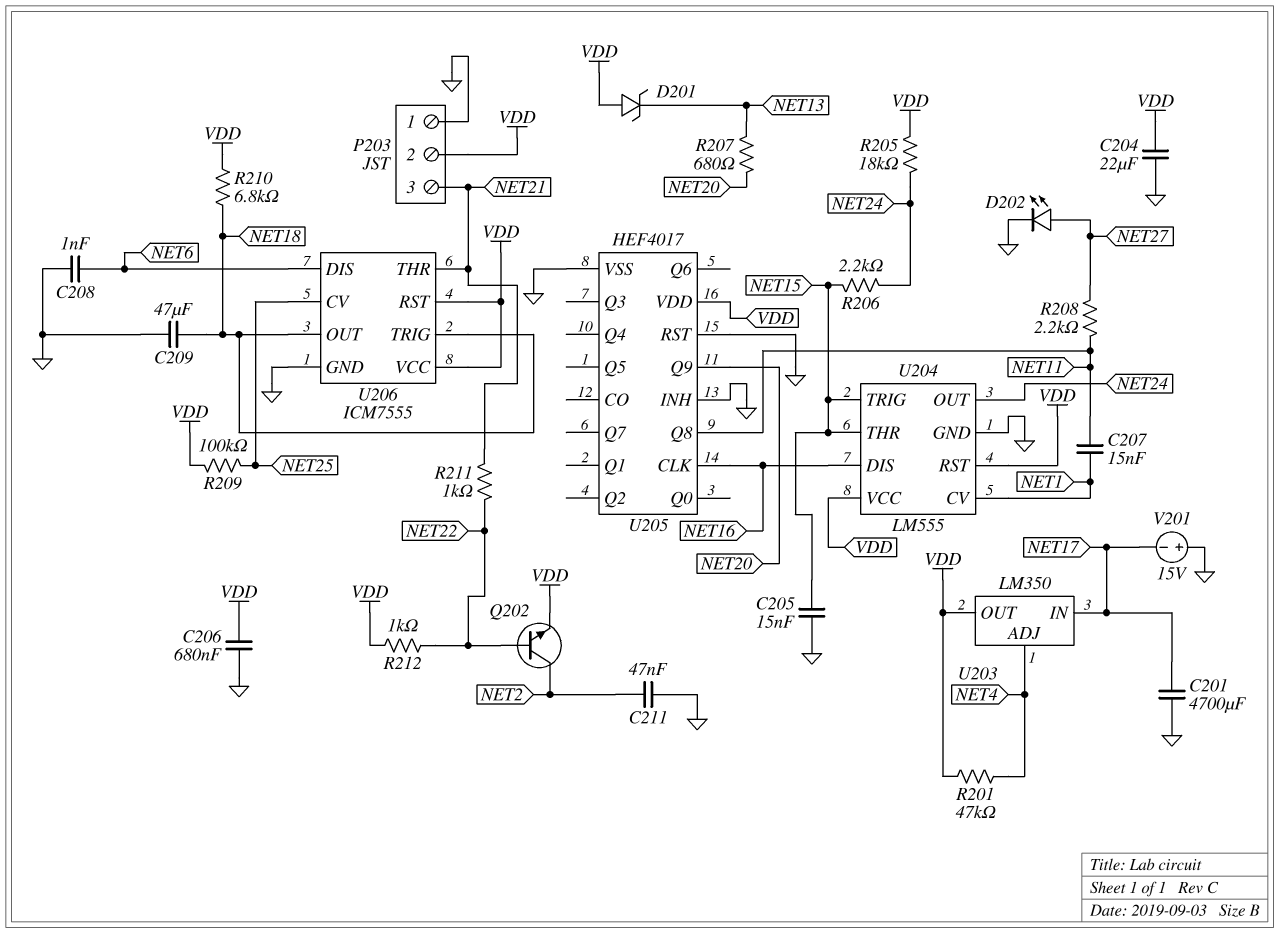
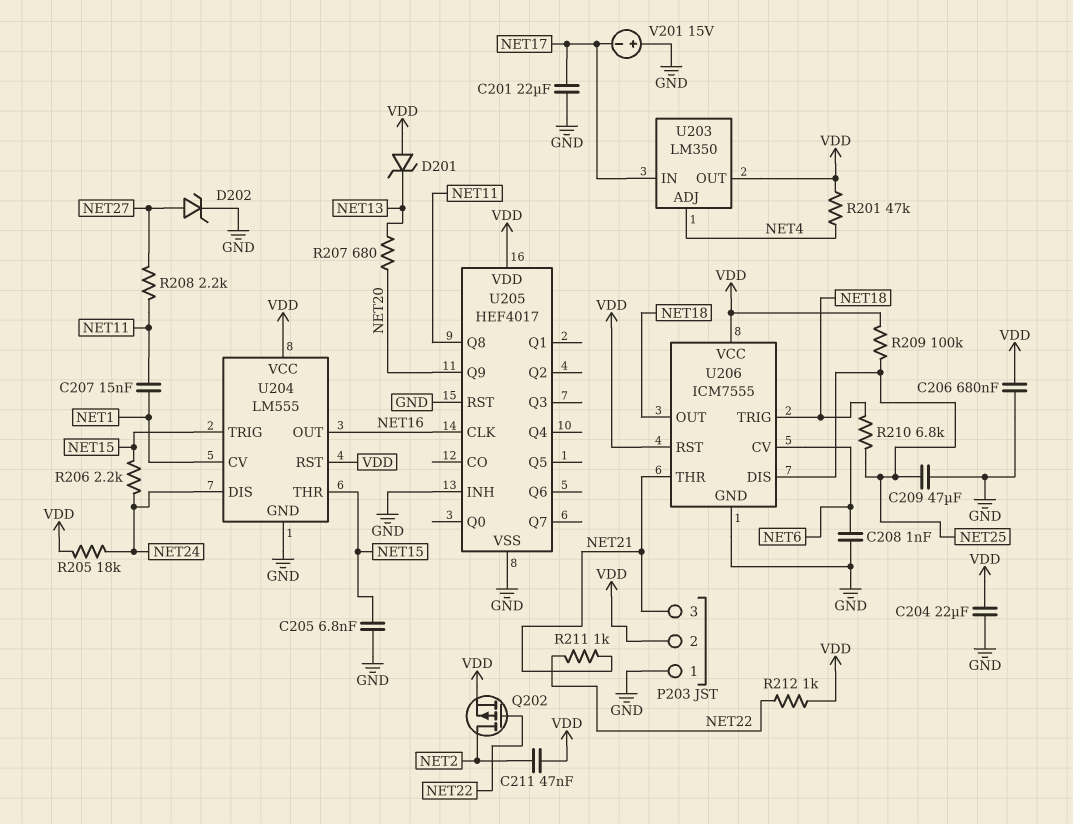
C201: 4700uF (GND, NET17) -> 22uF (GND, NET17)
C205: 15nF (GND, NET15) -> 6.8nF (GND, NET15)
C209: 47uF (GND, NET18) -> 47uF (GND, NET25)
C211: 47nF (GND, NET2) -> 47nF (NET2, VDD)
D202: LED (A NET27, K GND) -> zener (A NET27, K GND)
Q202: NPN (B NET22, C NET2, E VDD) -> PMOS (G NET22, D NET2, S VDD)
R210: 6.8k (NET18, VDD) -> 6.8k (NET18, NET25)
U204 pin DIS: NET16 -> NET24
U204 pin OUT: NET24 -> NET16
U206 pin CV: NET25 -> NET6
U206 pin DIS: NET6 -> NET25

